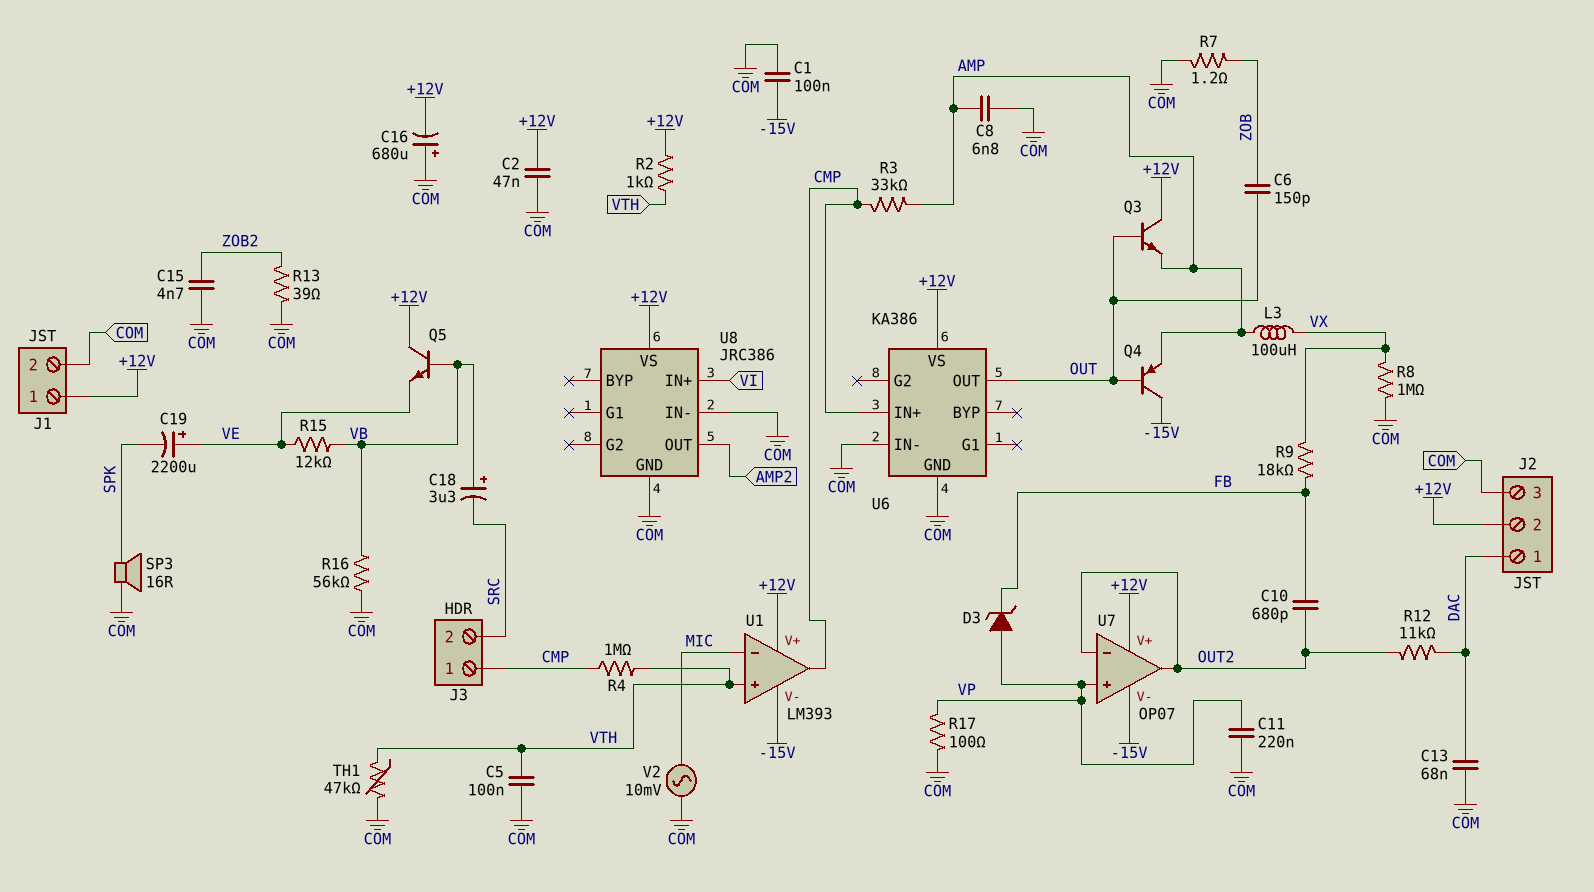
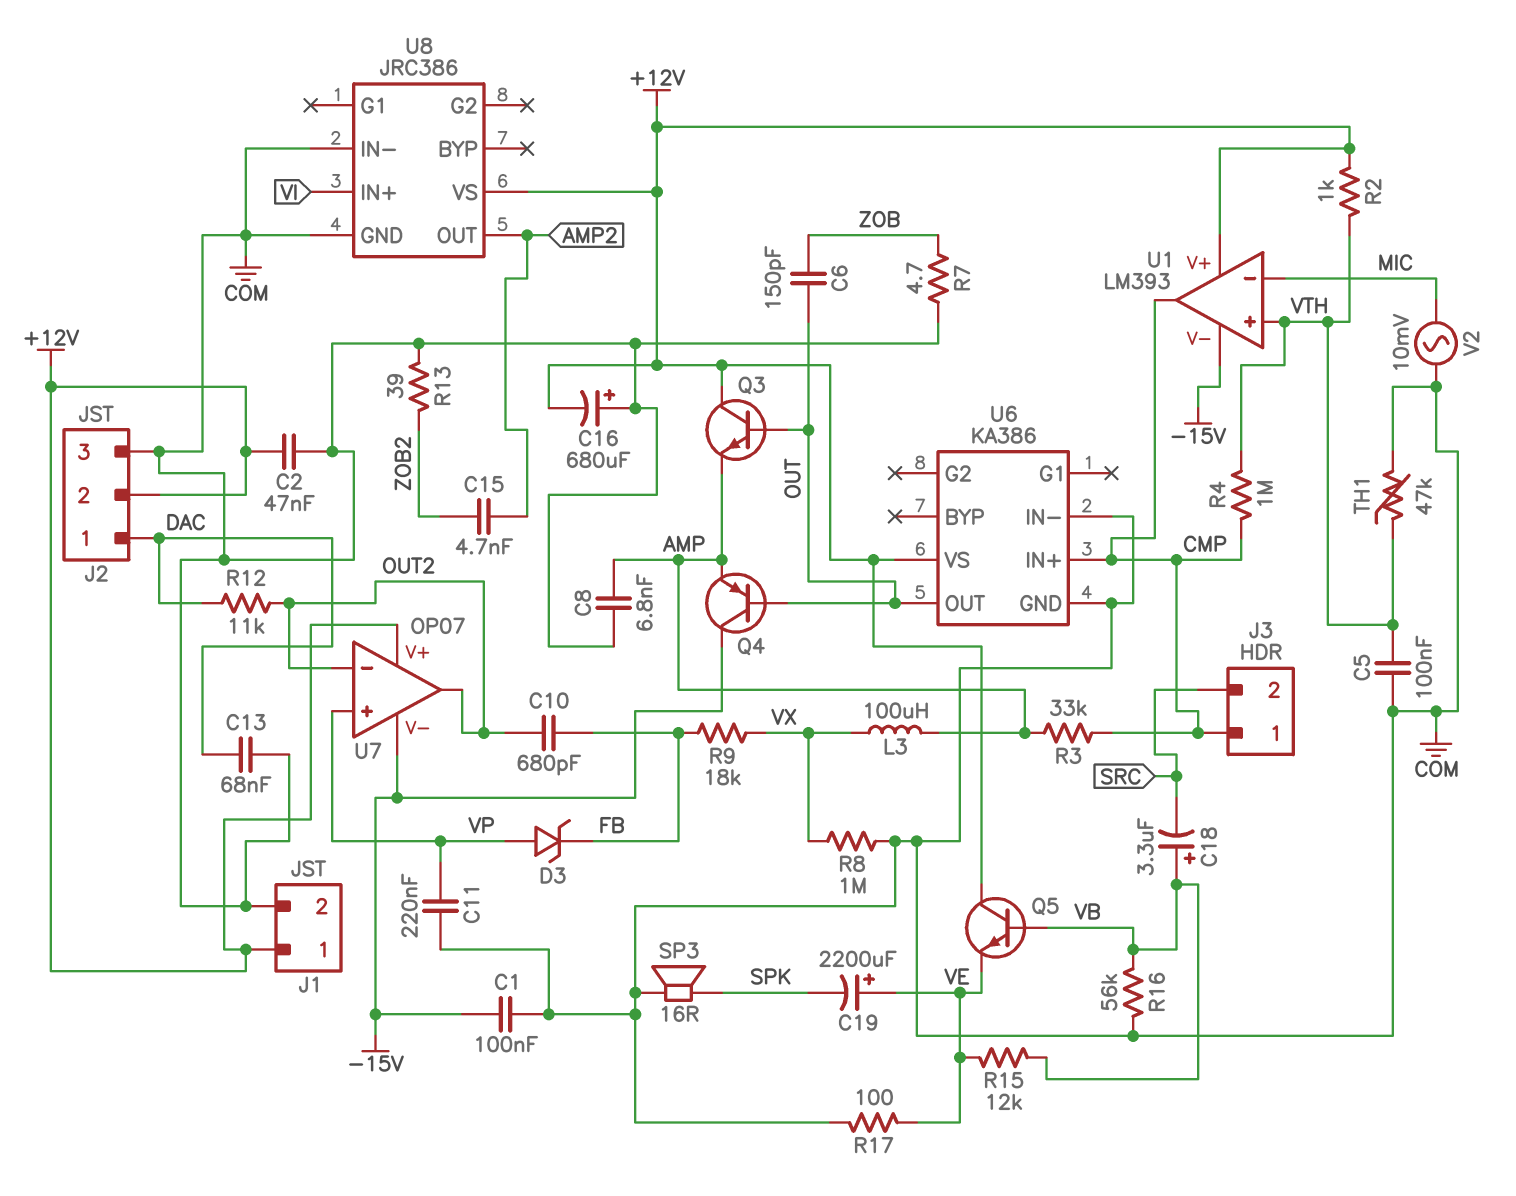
C15: 4.7nF (COM, ZOB2) -> 4.7nF (AMP2, ZOB2)
R7: 1.2 (COM, ZOB) -> 4.7 (COM, ZOB)
R17: 100 (COM, VP) -> 100 (COM, VE)

